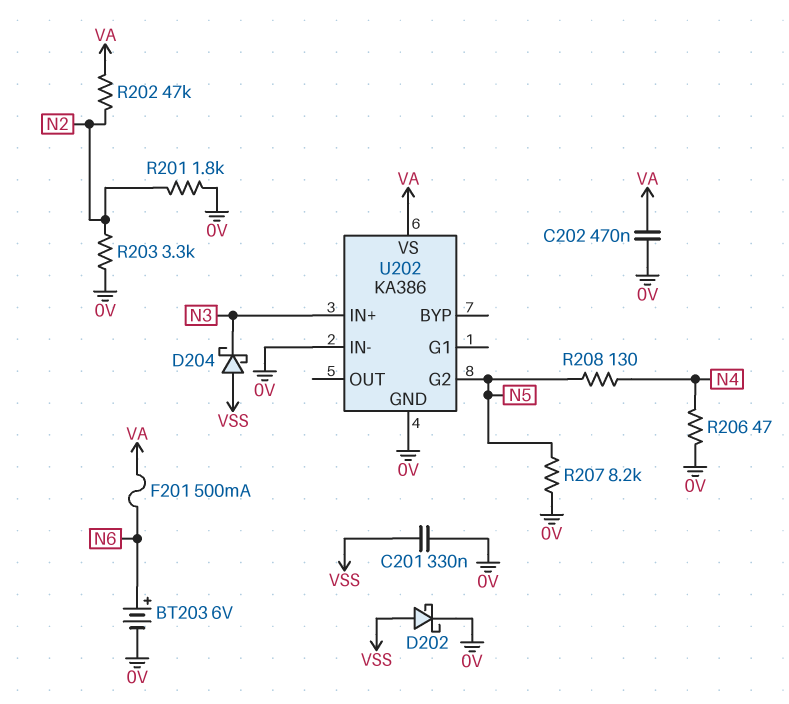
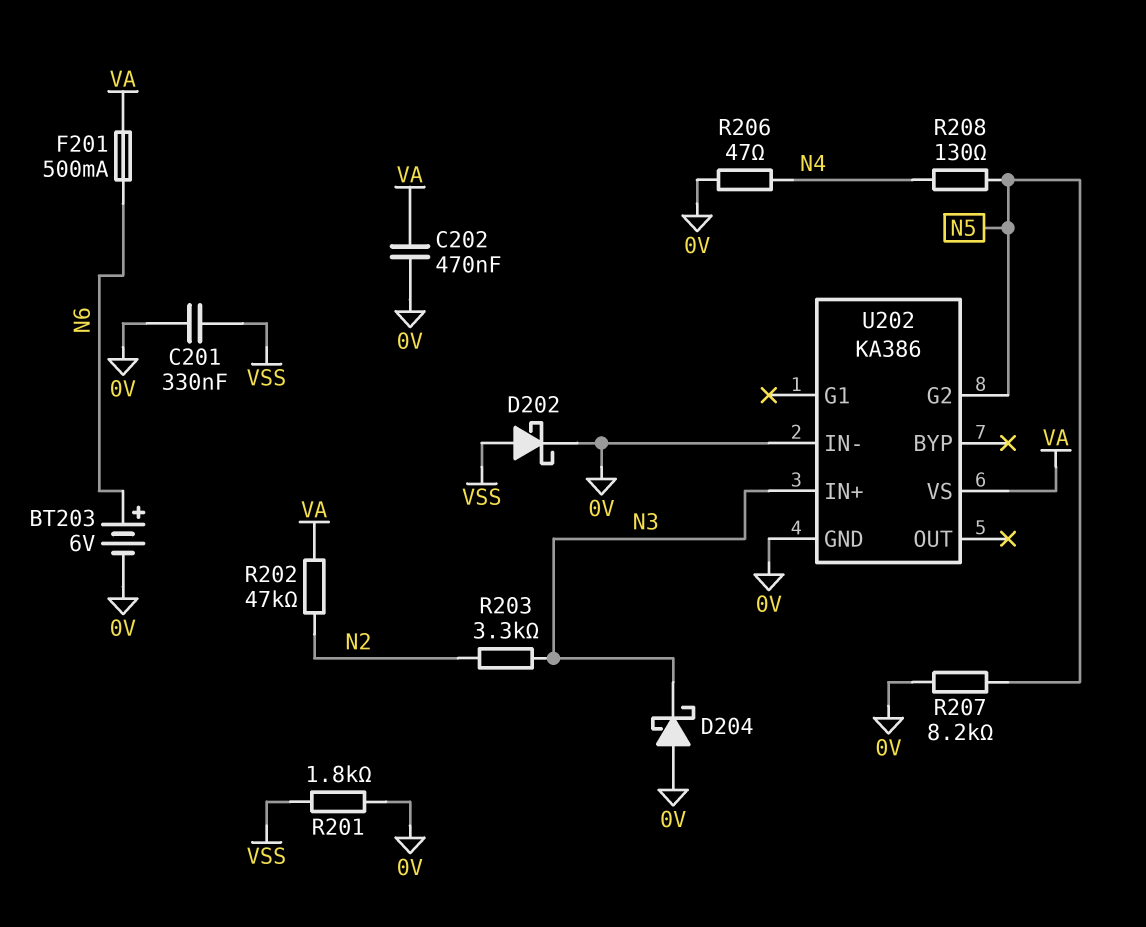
D204: schottky (A VSS, K N3) -> schottky (A 0V, K N3)
R201: 1.8k (0V, N2) -> 1.8k (0V, VSS)
R203: 3.3k (0V, N2) -> 3.3k (N2, N3)

